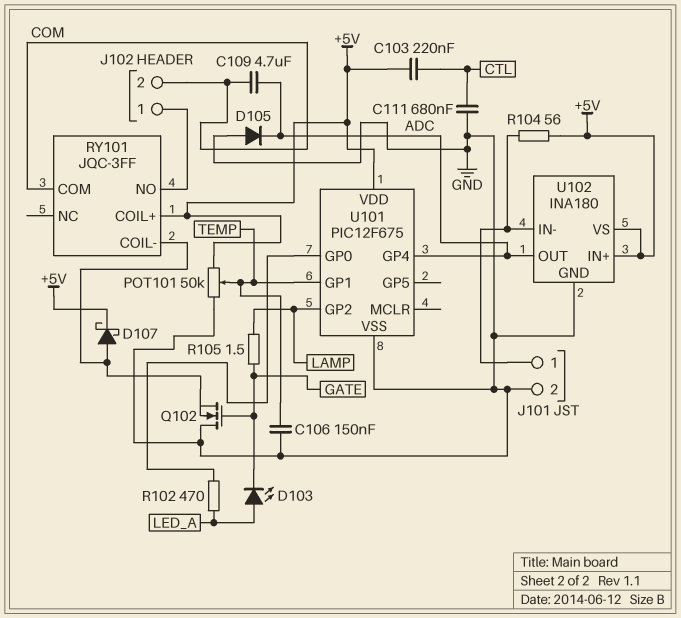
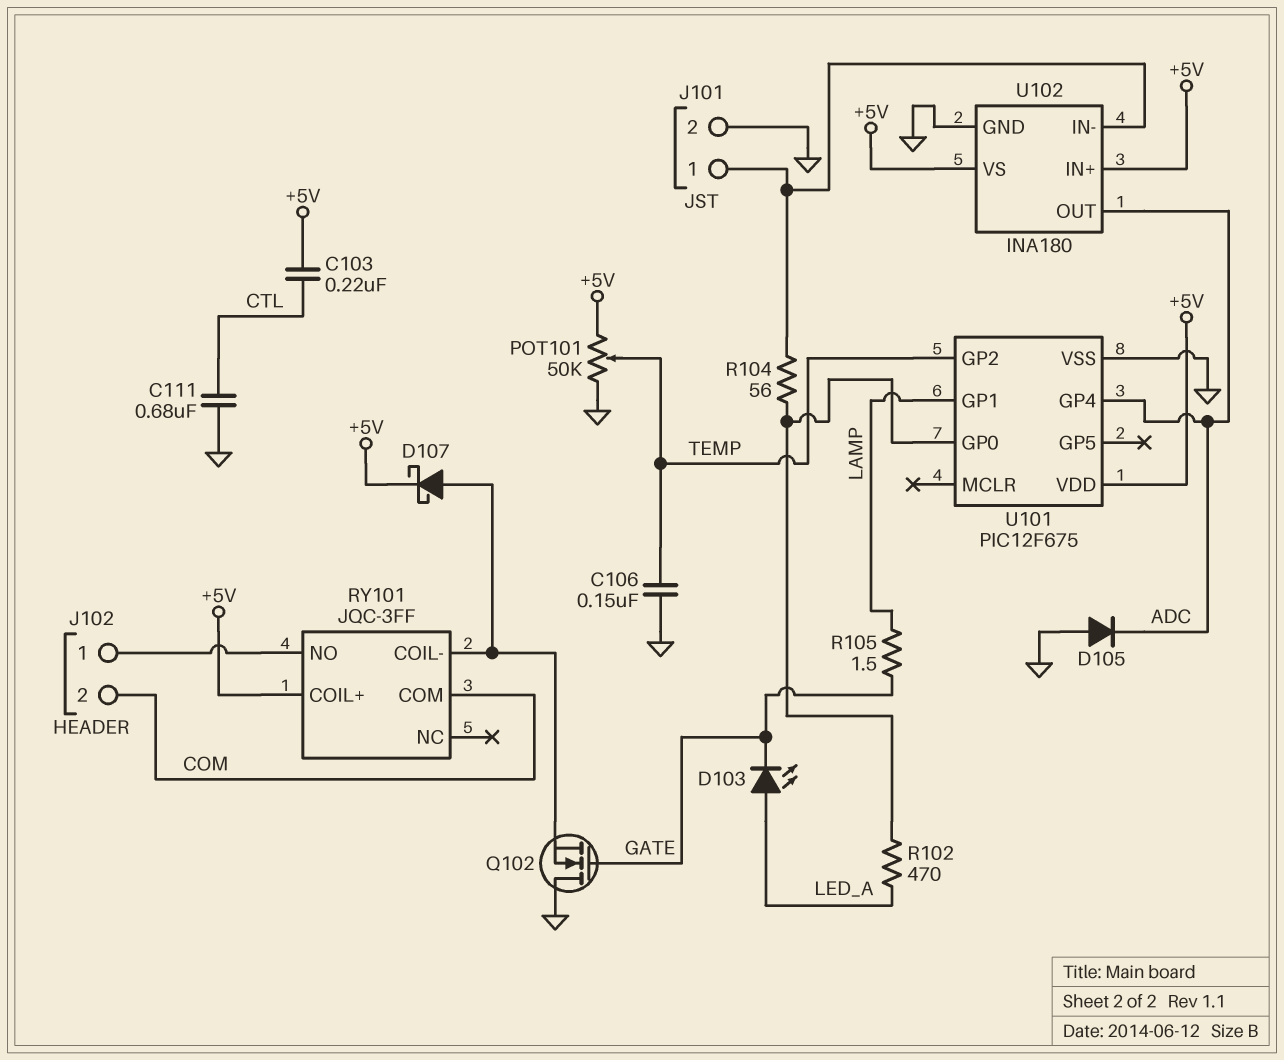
C109: 4.7uF (ADC, COM) -> none
R104: 56 (+5V, J101/1) -> 56 (J101/1, U101/GP0)
U101 pin GP1: TEMP -> LAMP
U101 pin GP2: LAMP -> TEMP

